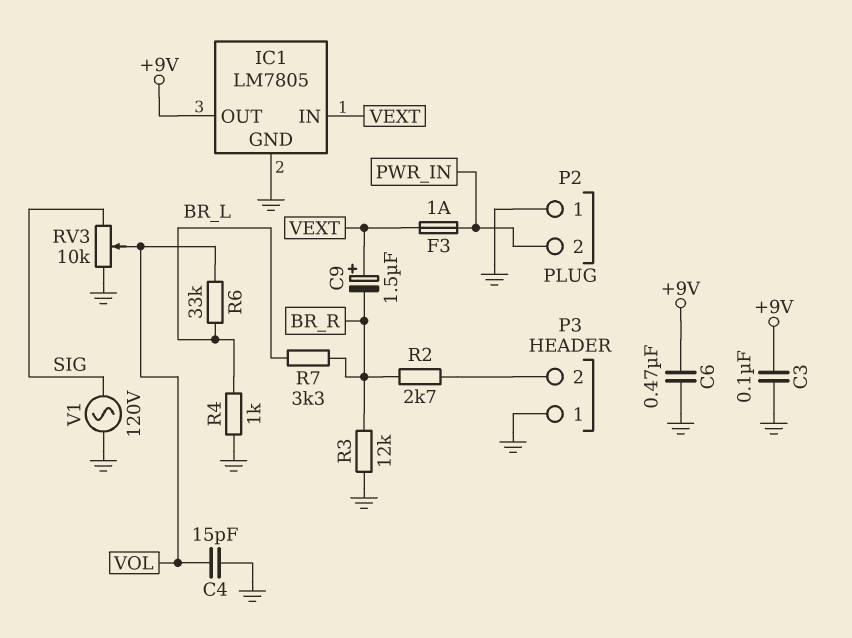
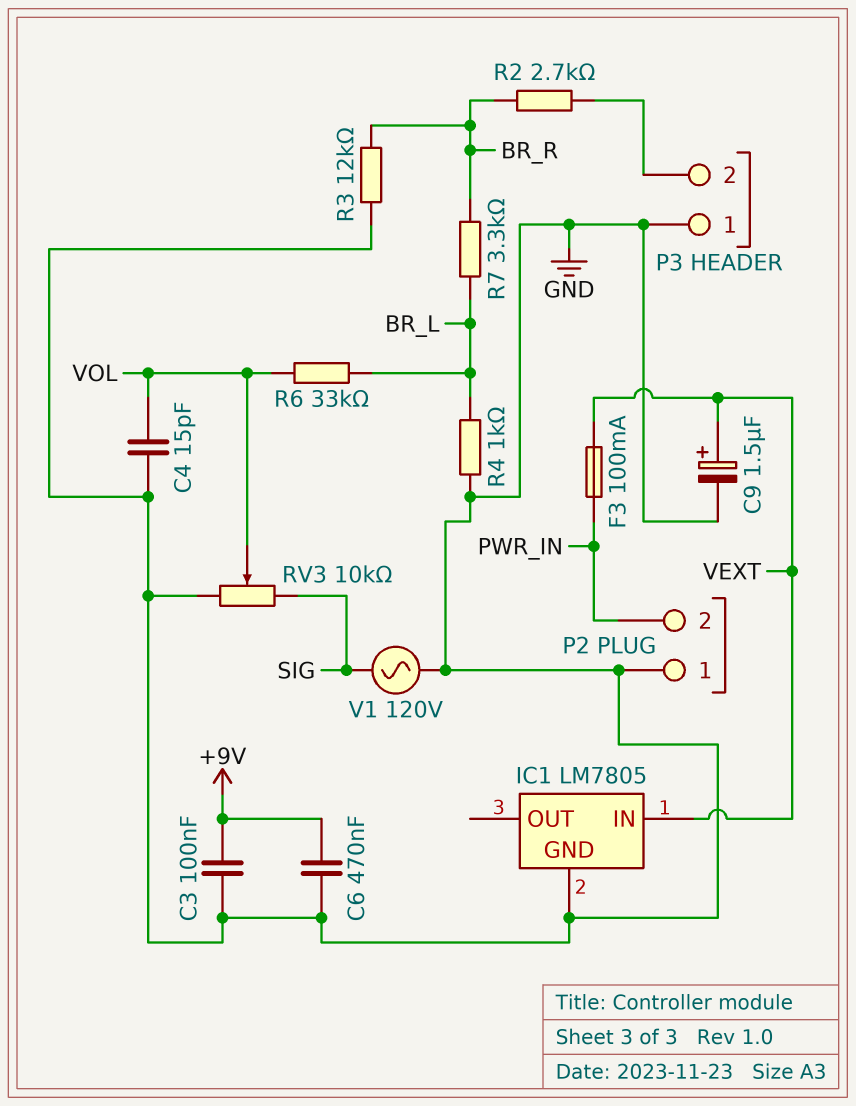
C9: 1.5uF (plus VEXT, minus BR_R) -> 1.5uF (plus VEXT, minus GND)
F3: 1A (PWR_IN, VEXT) -> 100mA (PWR_IN, VEXT)
IC1 pin OUT: +9V -> none

